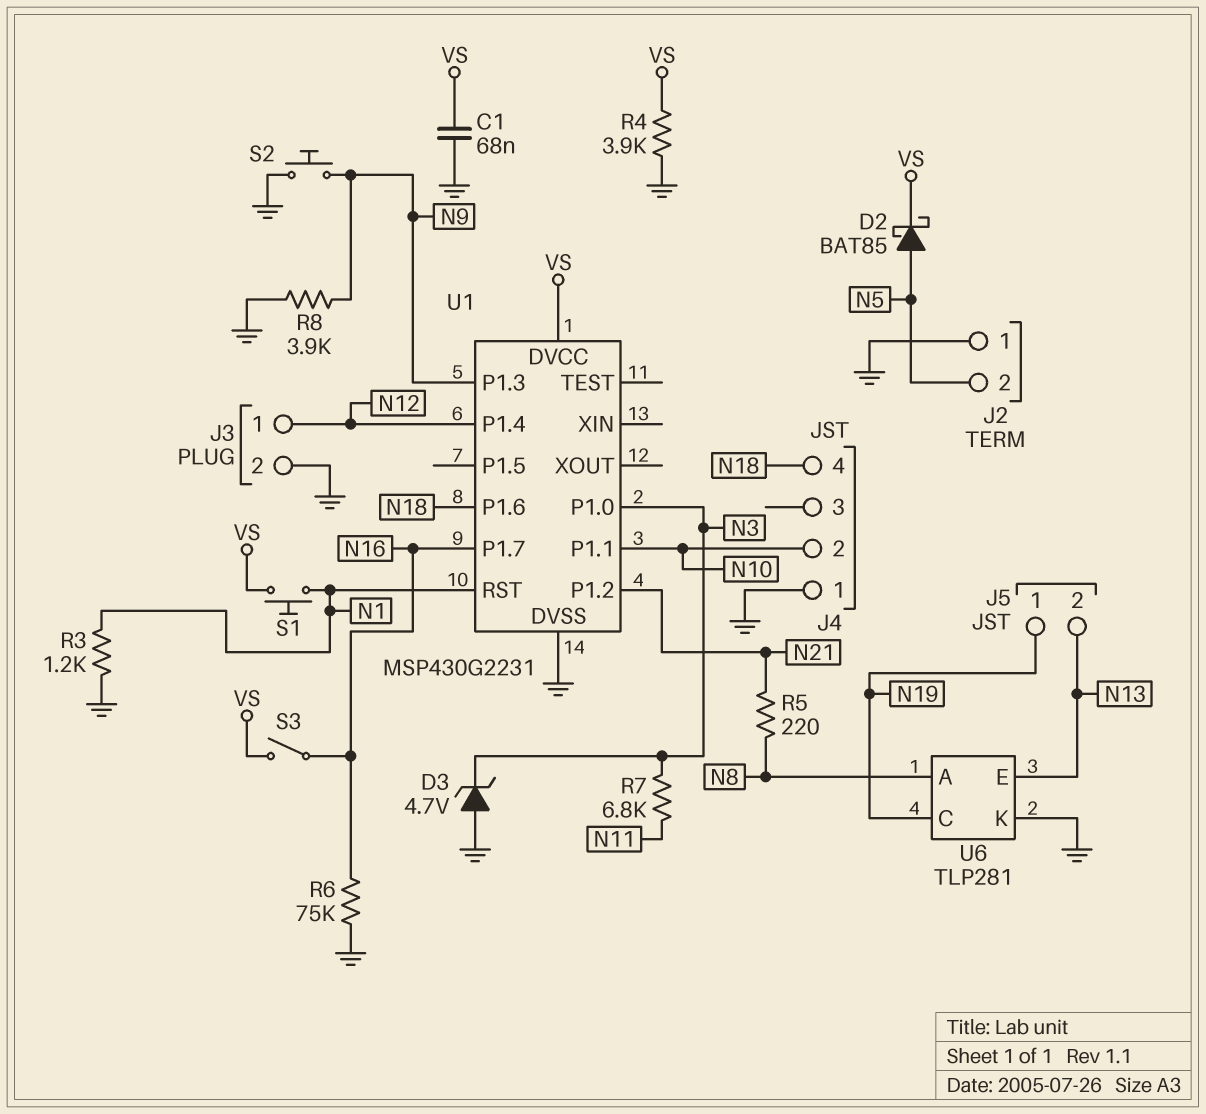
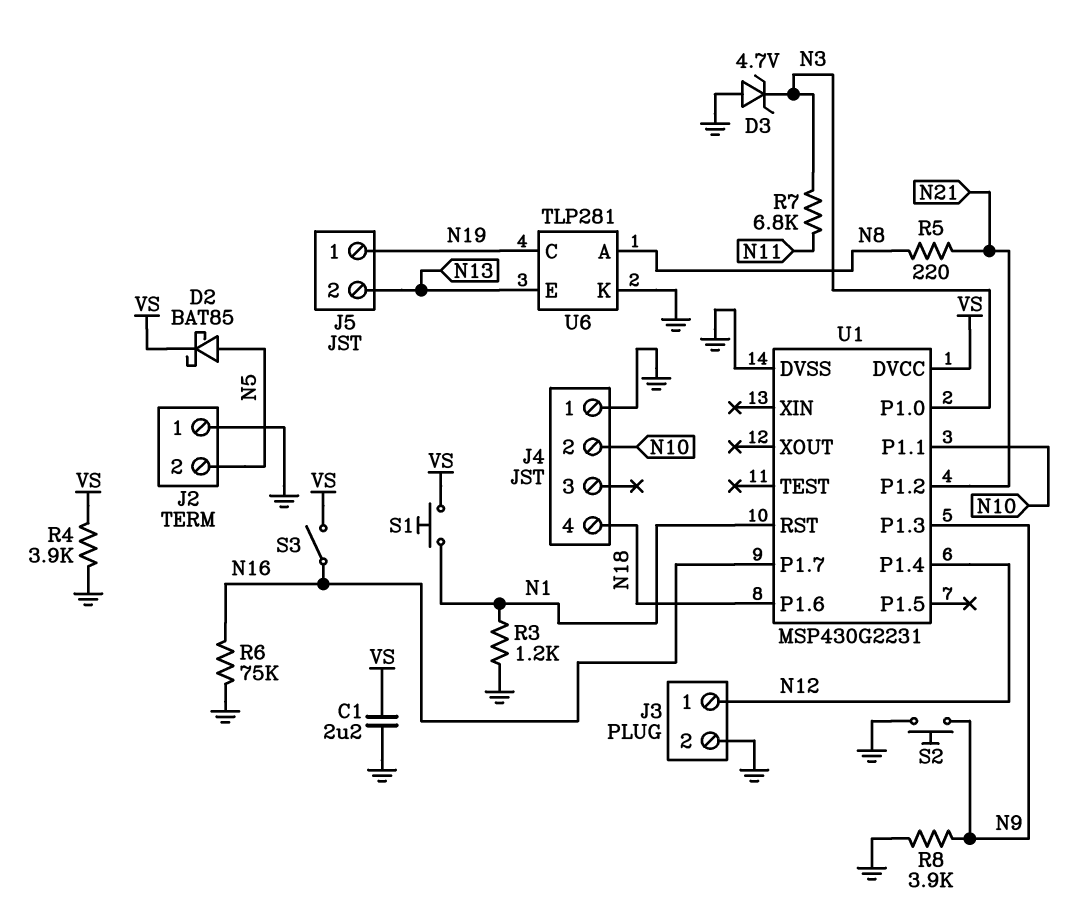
C1: 68nF (GND, VS) -> 2.2uF (GND, VS)

